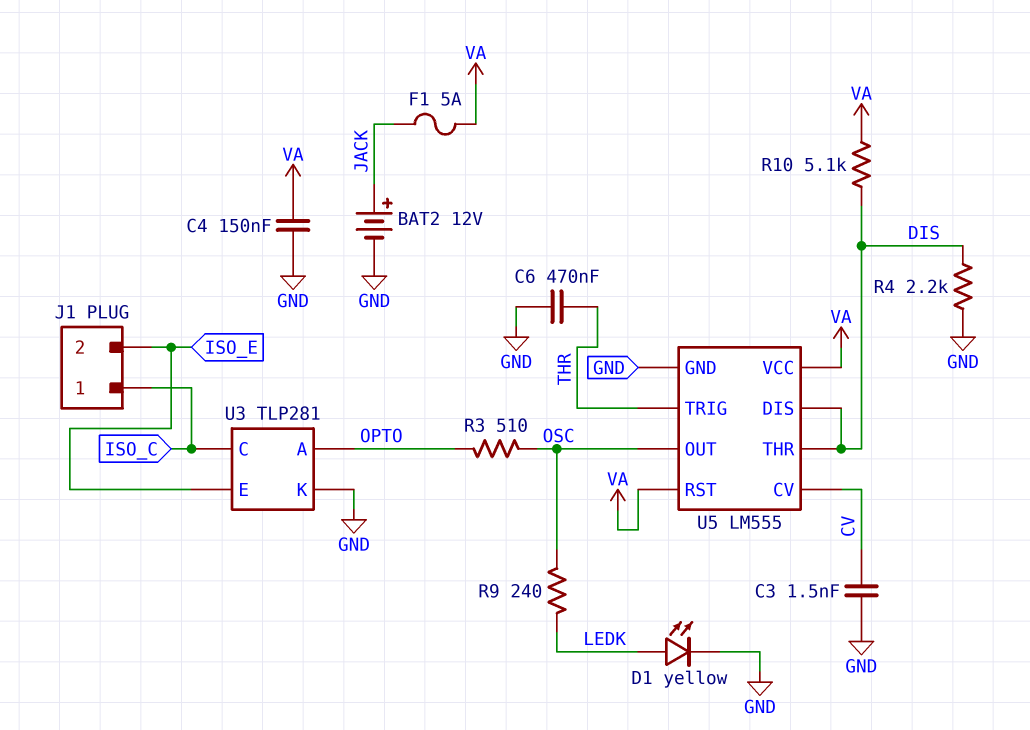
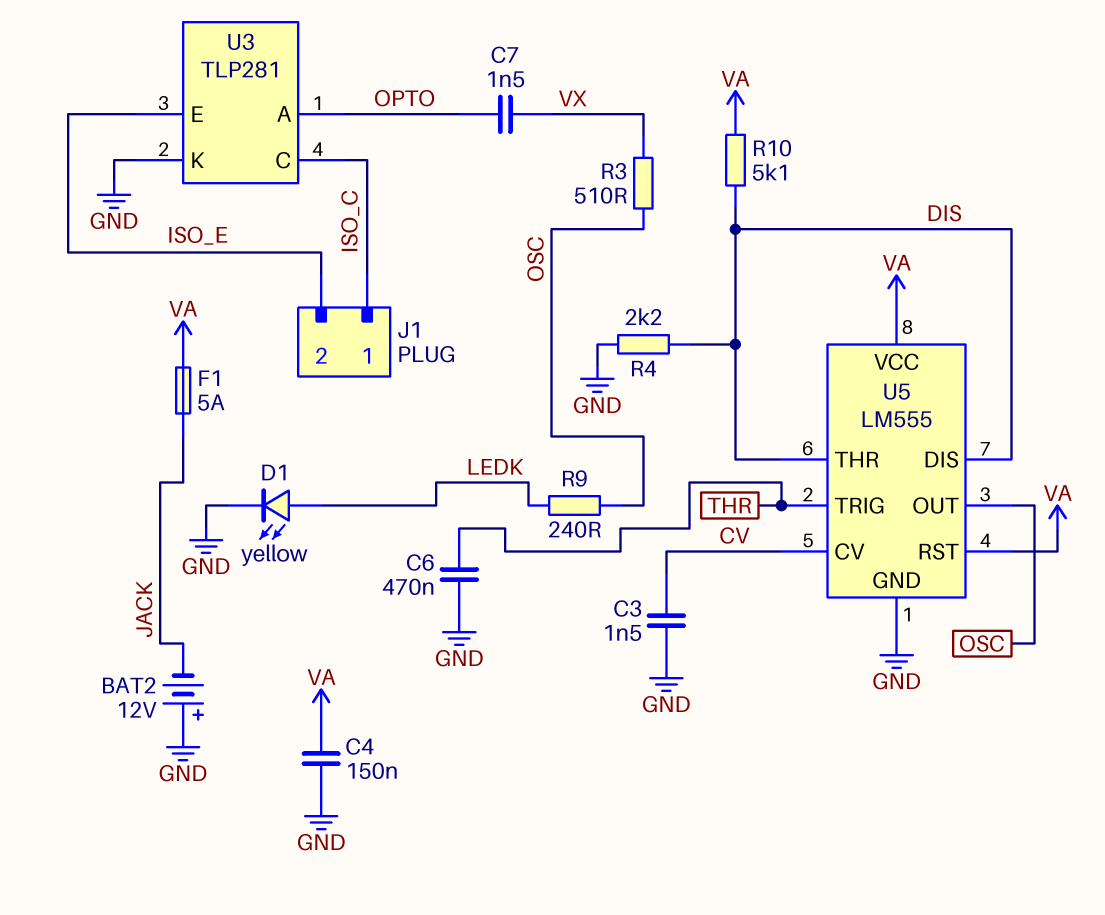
BAT2: 12V (plus JACK, minus GND) -> 12V (plus GND, minus JACK)
C7: none -> 1.5nF (OPTO, VX)
R3: 510 (OPTO, OSC) -> 510 (OSC, VX)

